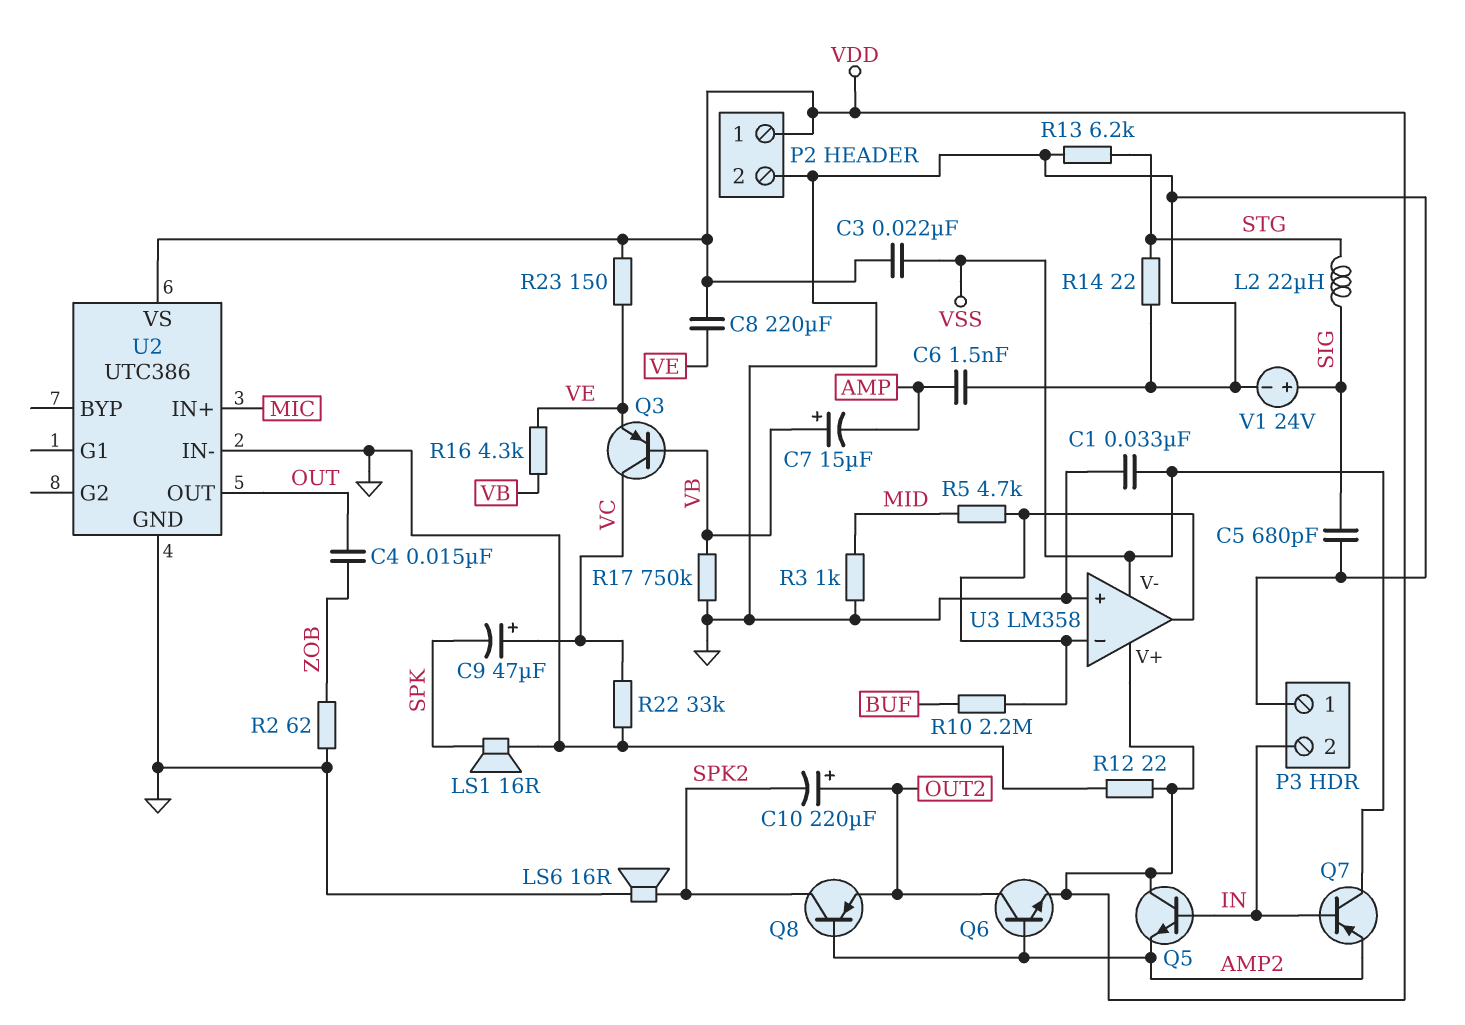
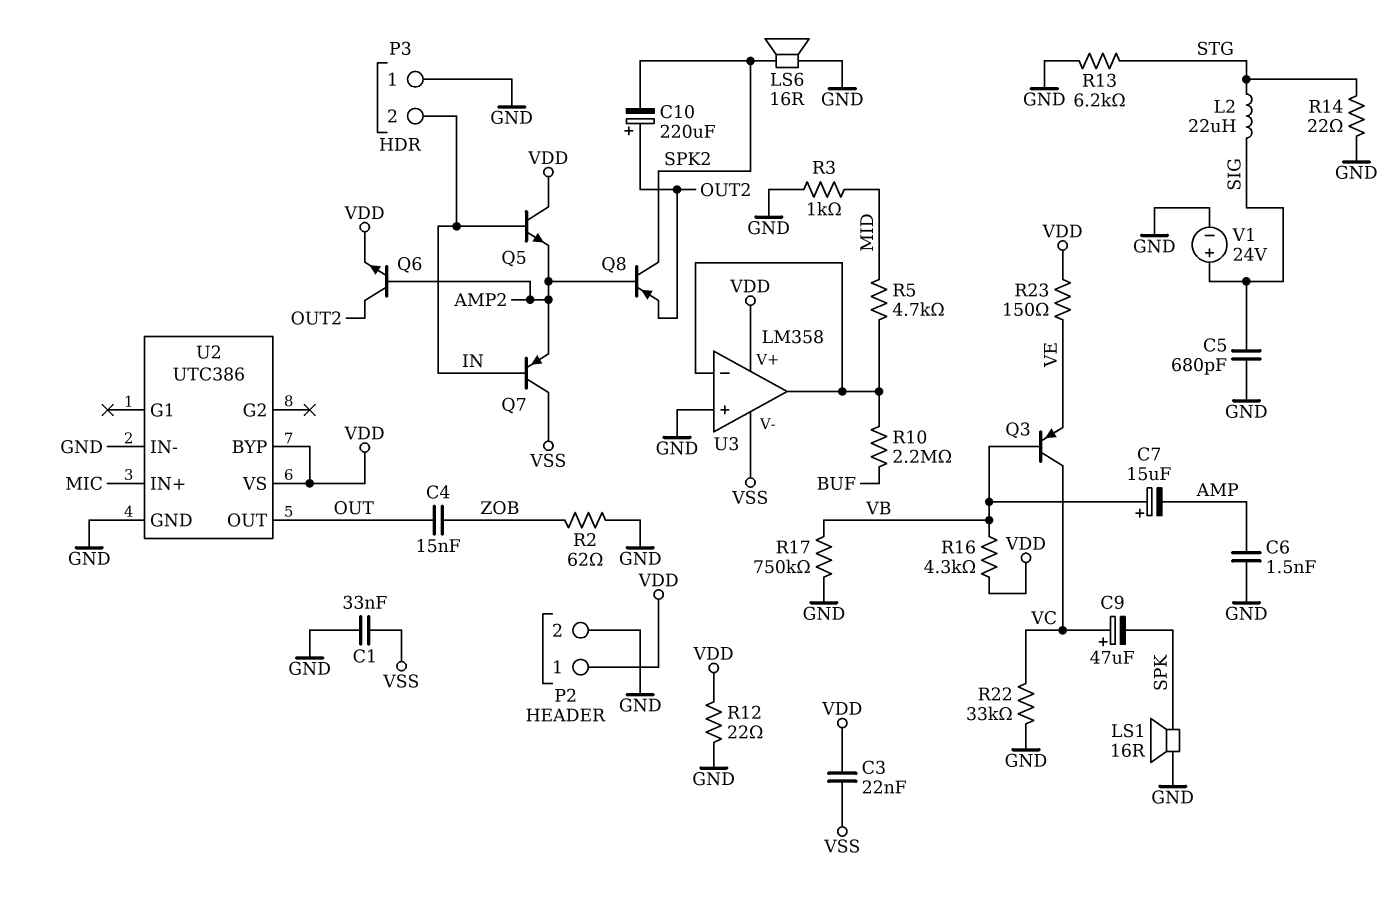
C8: 220uF (VDD, VE) -> none
R16: 4.3k (VB, VE) -> 4.3k (VB, VDD)
U2 pin BYP: none -> VDD

